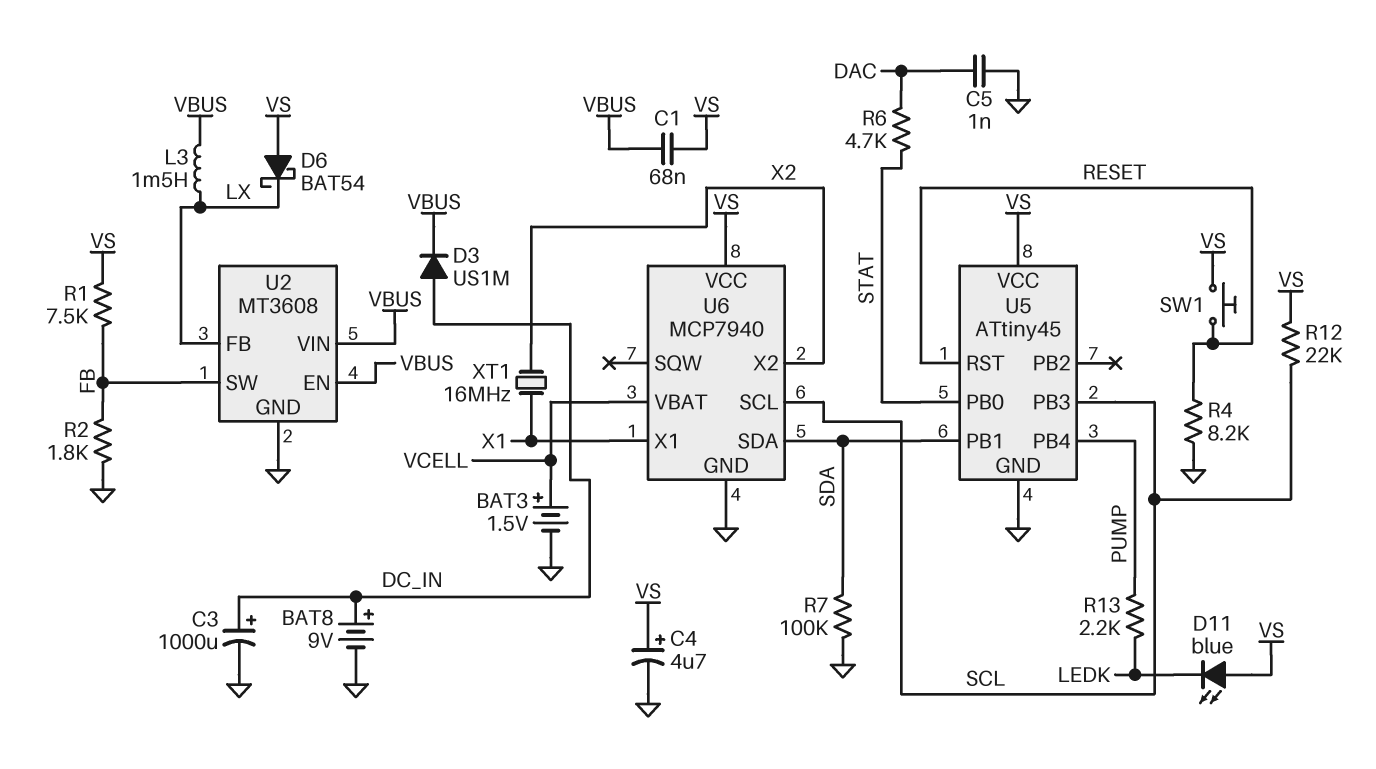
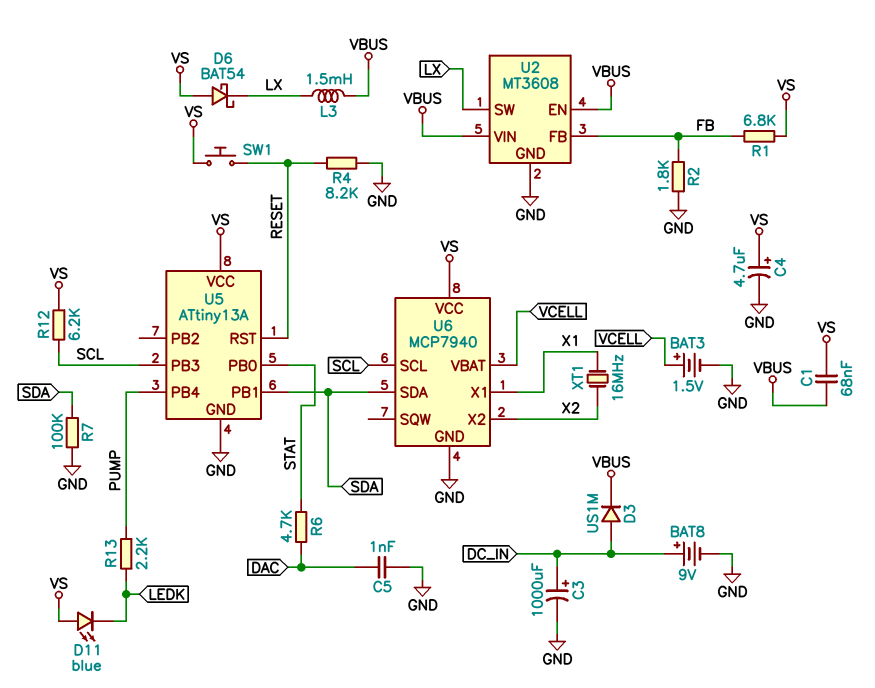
R1: 7.5k (FB, VS) -> 6.8k (FB, VS)
R12: 22k (SCL, VS) -> 6.2k (SCL, VS)
U2 pin FB: LX -> FB
U2 pin SW: FB -> LX
U5: ATtiny45 -> ATtiny13A

